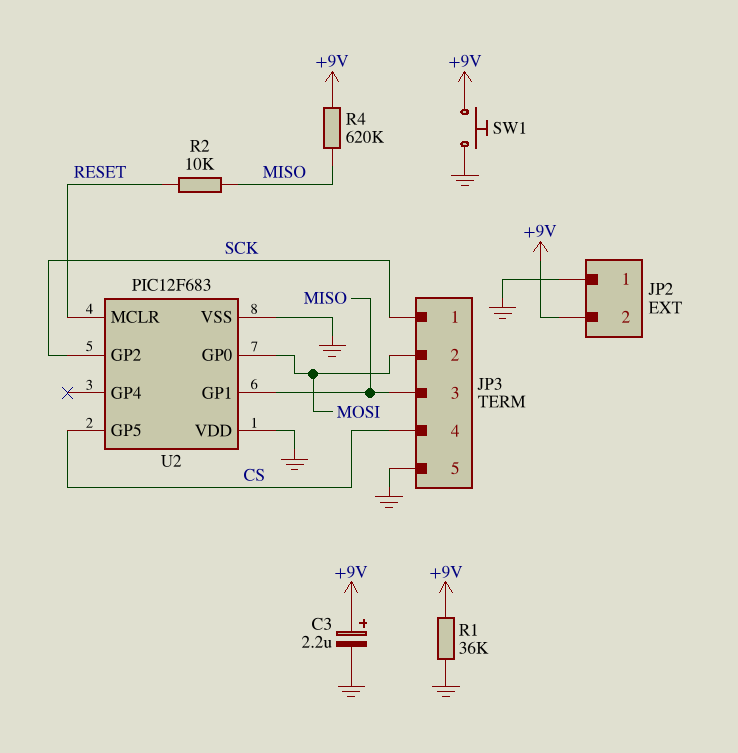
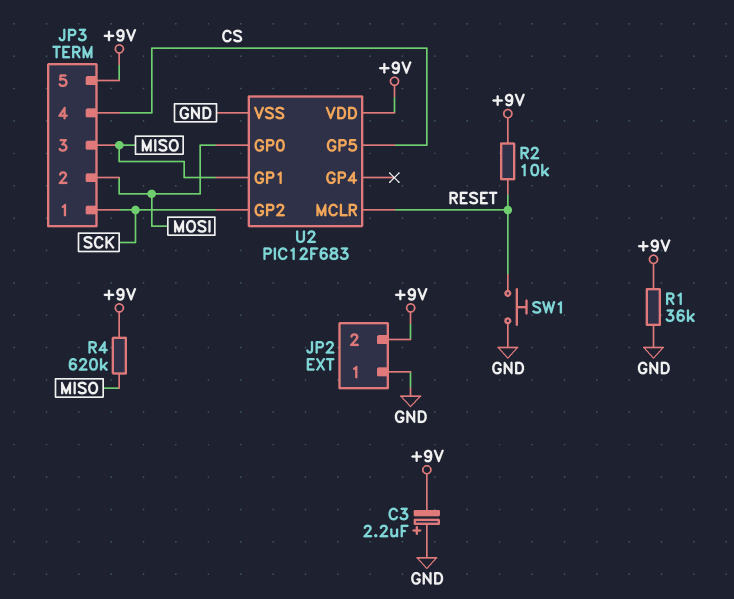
C3: 2.2uF (plus +9V, minus GND) -> 2.2uF (plus GND, minus +9V)
JP3 pin 5: GND -> +9V
R2: 10k (MISO, RESET) -> 10k (+9V, RESET)
SW1: button (+9V, GND) -> button (GND, RESET)
U2 pin VDD: GND -> +9V

